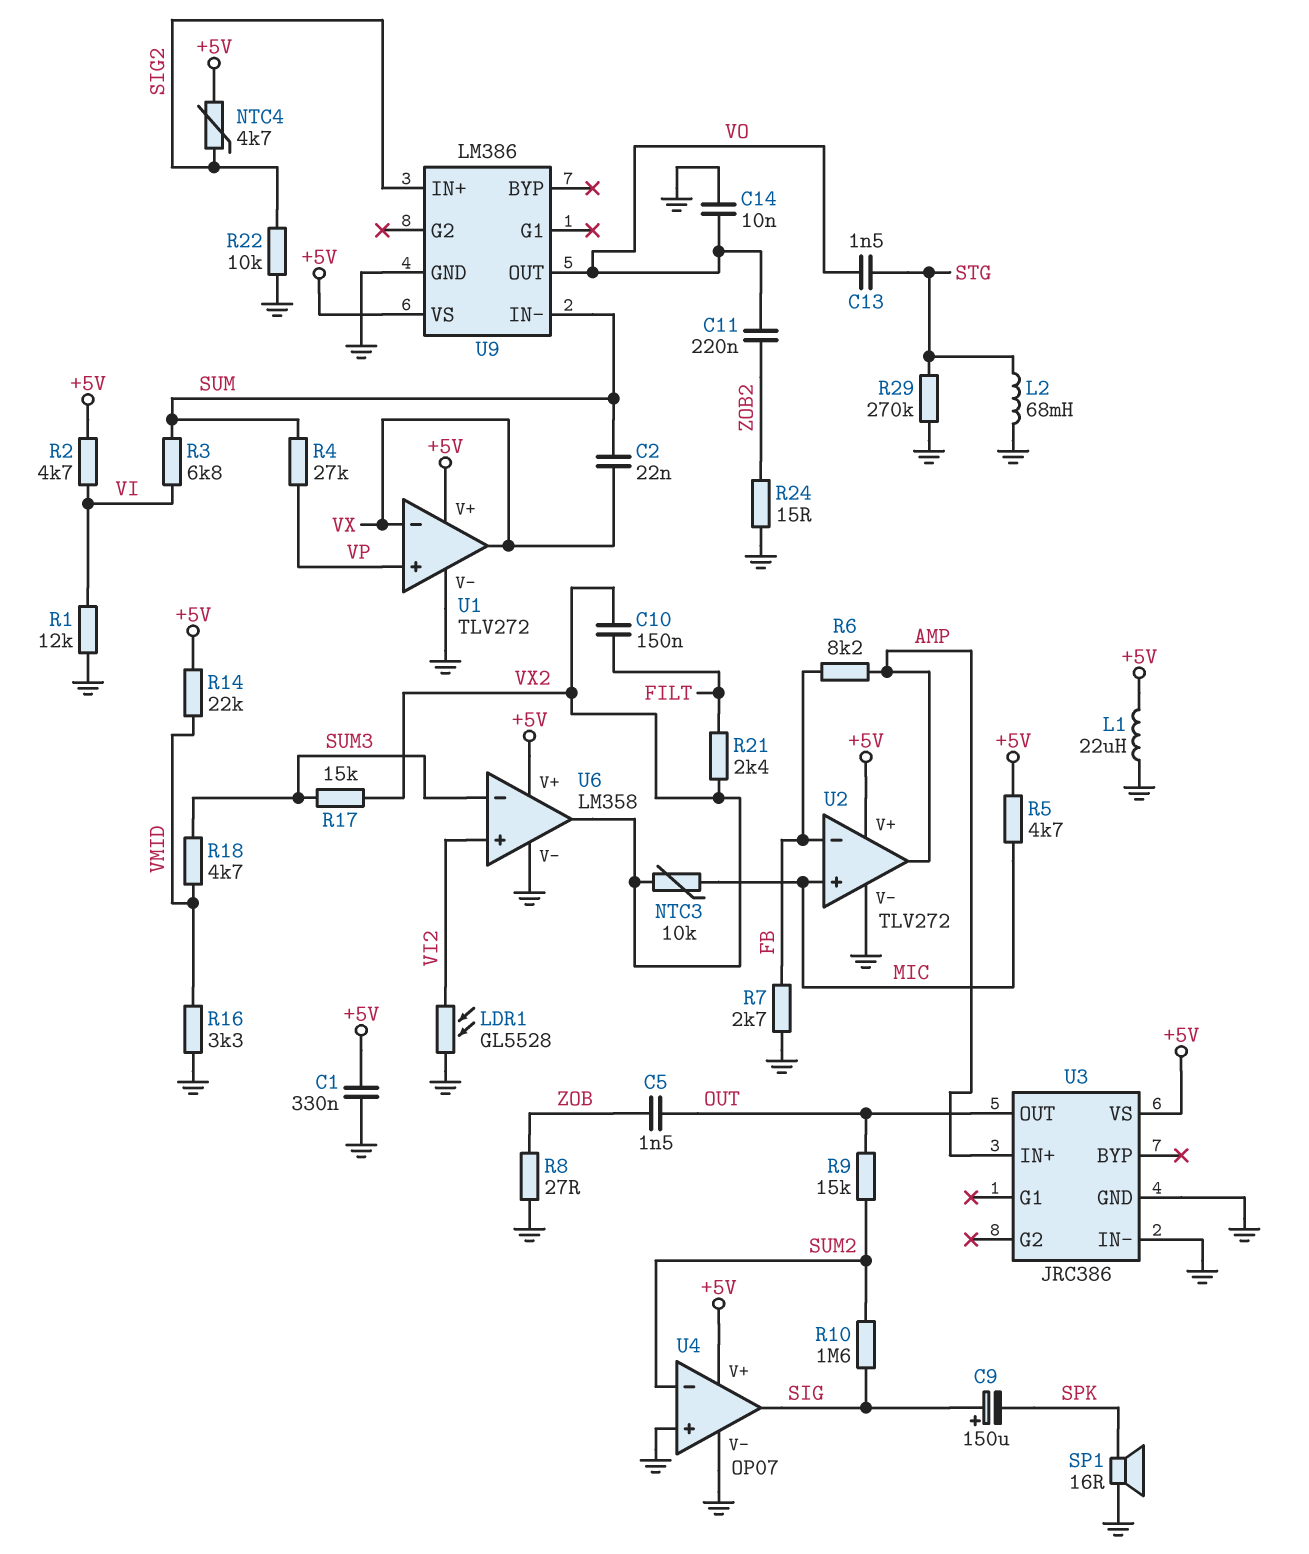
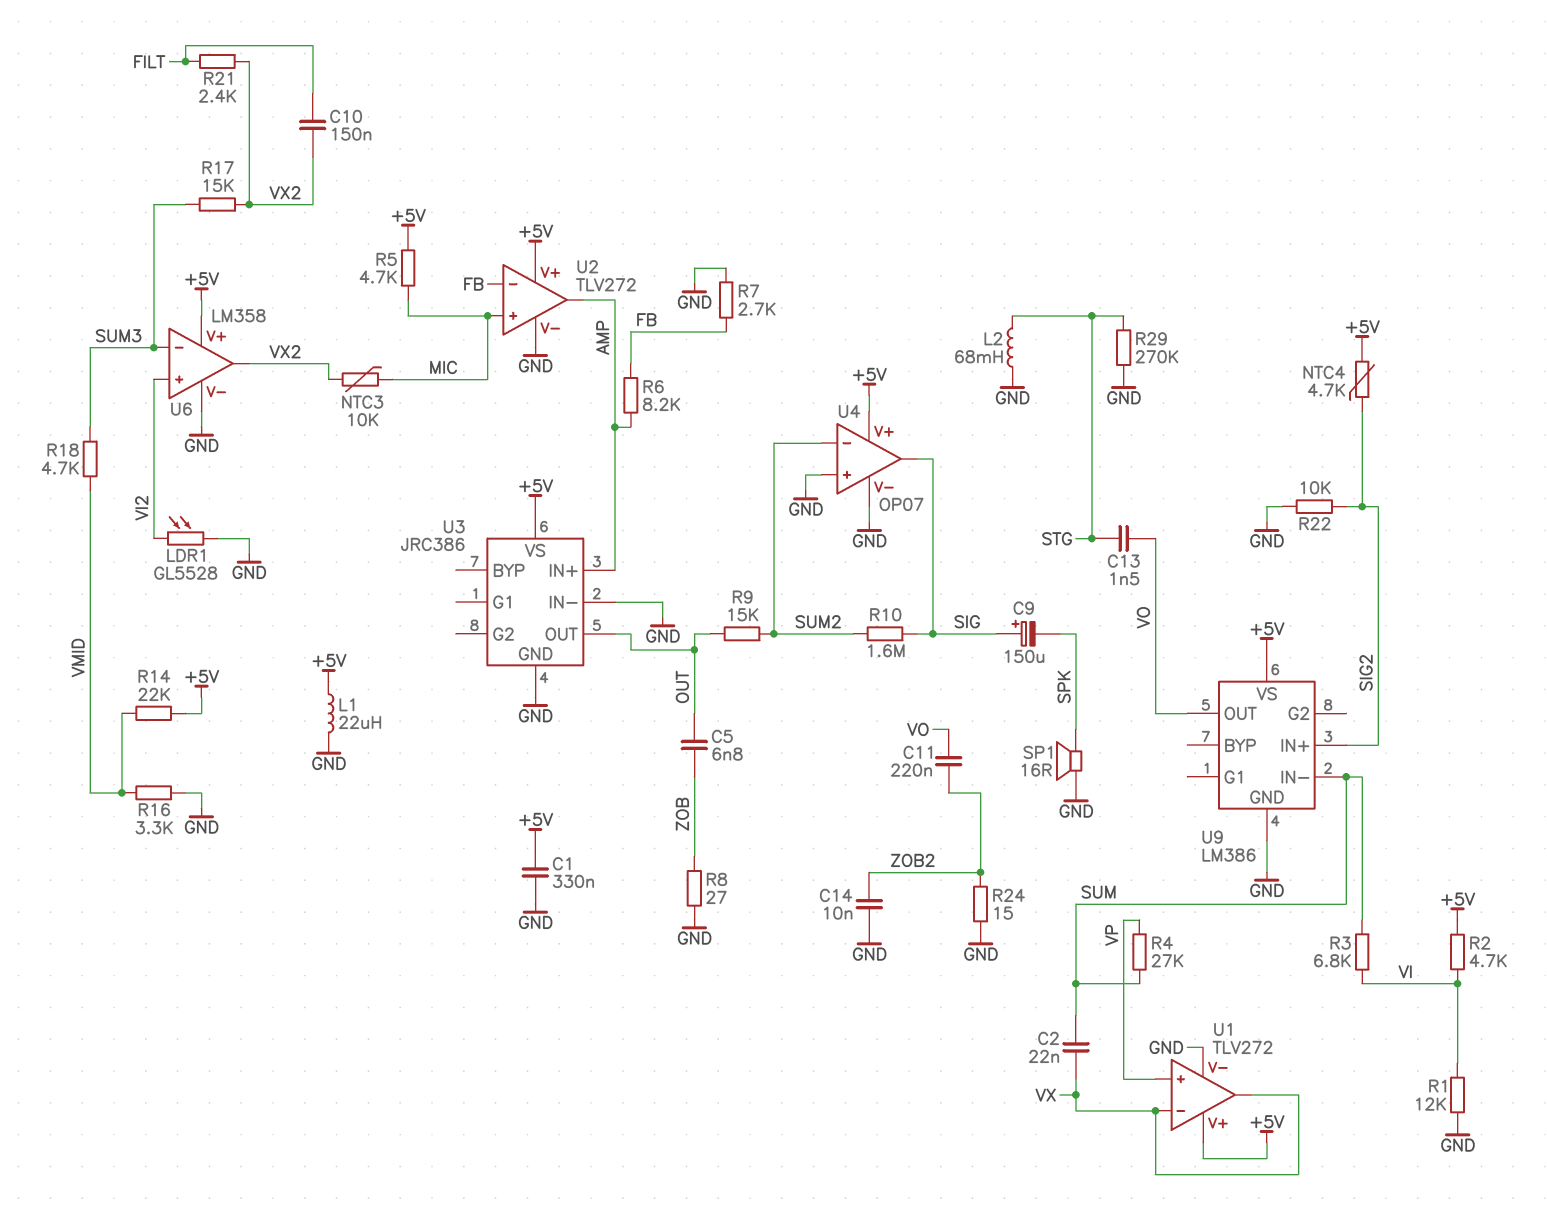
C5: 1.5nF (OUT, ZOB) -> 6.8nF (OUT, ZOB)
C14: 10nF (GND, VO) -> 10nF (GND, ZOB2)

